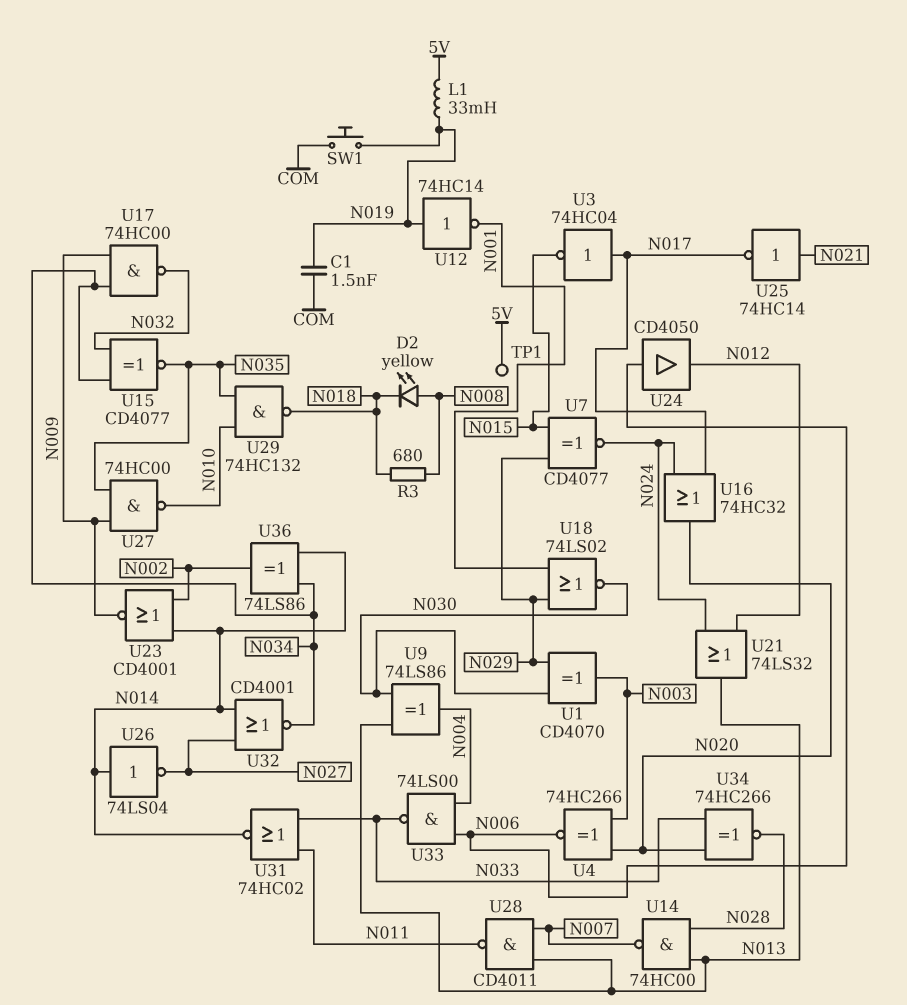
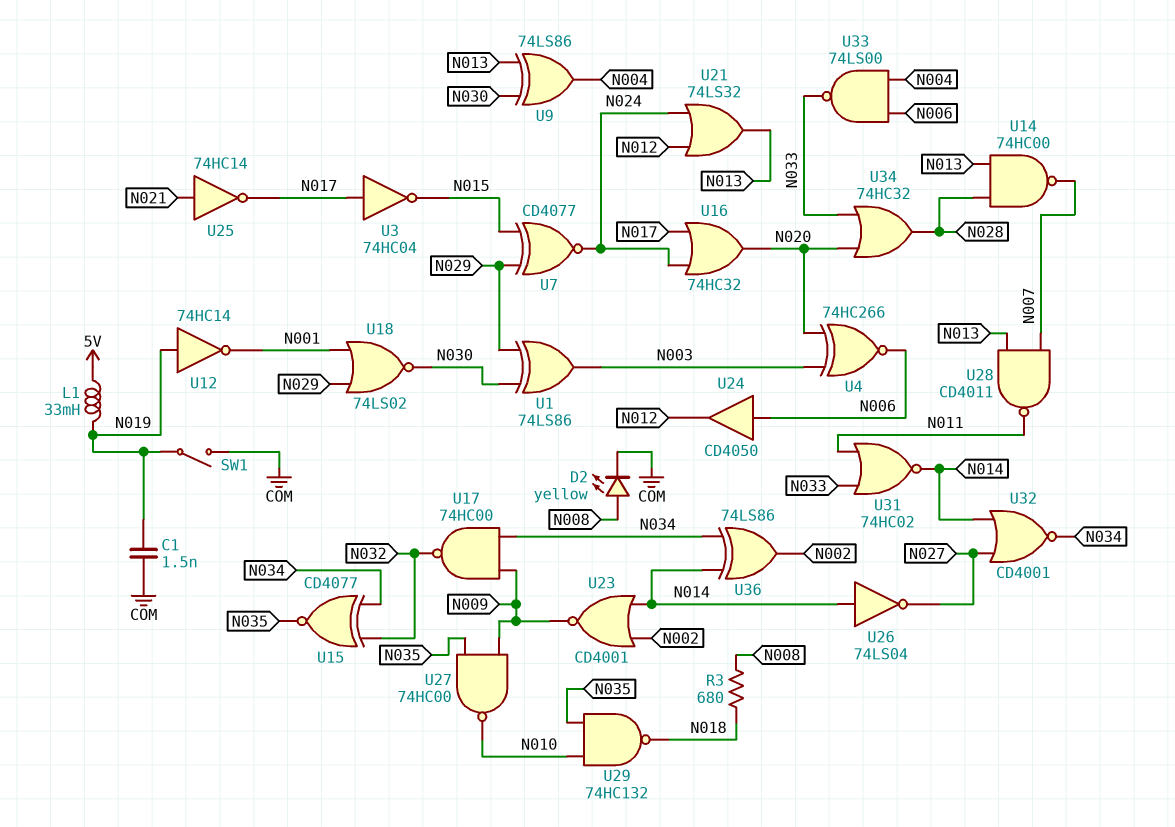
D2: LED yellow (A N008, K N018) -> LED yellow (A N008, K COM)
SW1: button (COM, N019) -> switch (COM, N019)
TP1: test point (5V) -> none
U1: XOR CD4070 (in N029, in N030, out N003) -> XOR 74LS86 (in N029, in N030, out N003)
U34: XNOR 74HC266 (in N020, in N033, out N028) -> OR 74HC32 (in N020, in N033, out N028)

